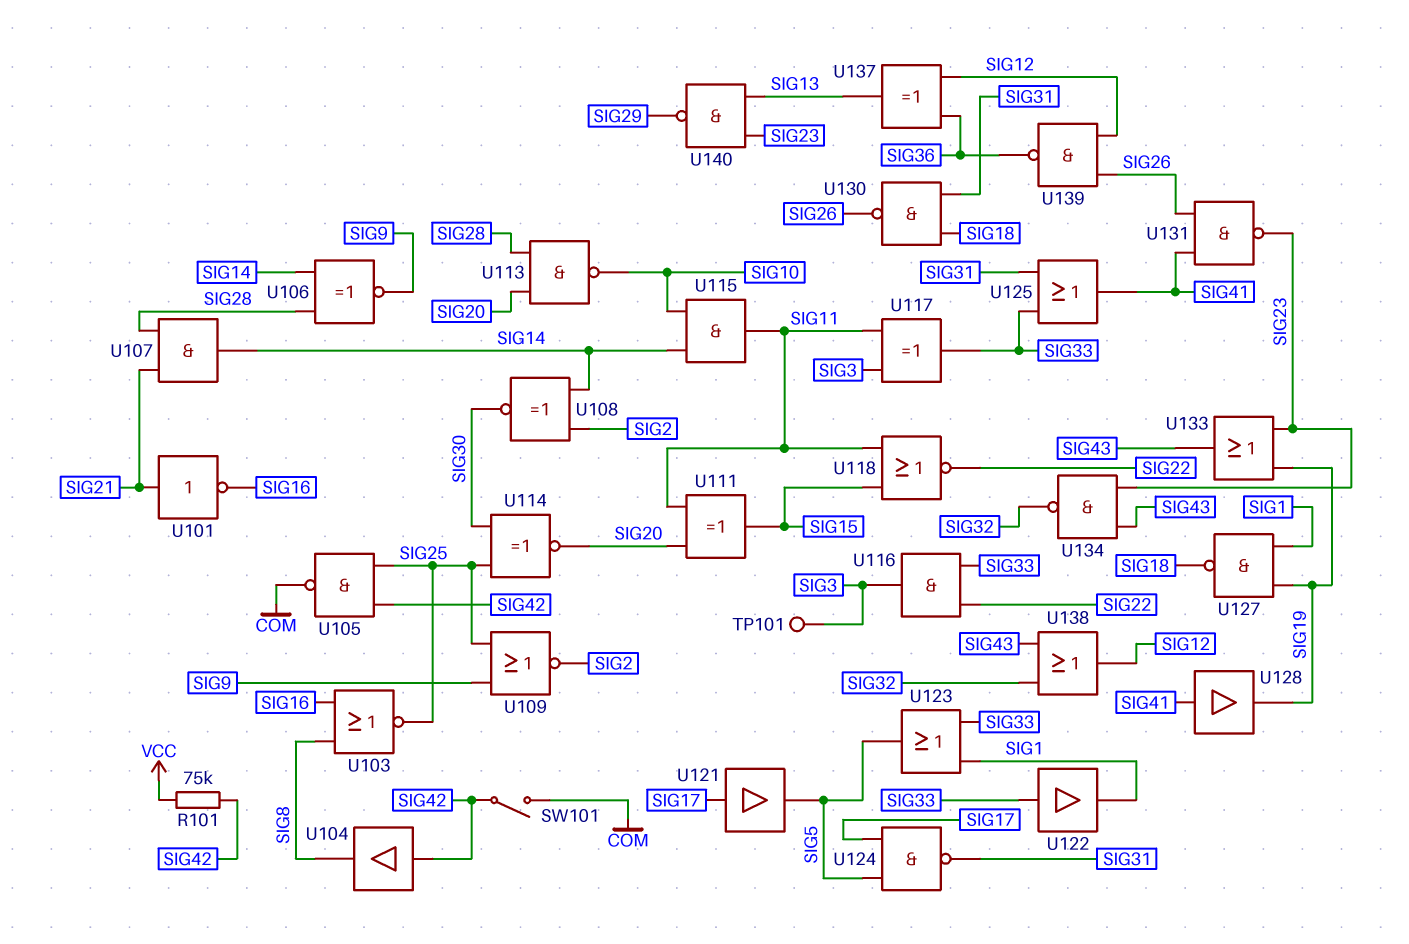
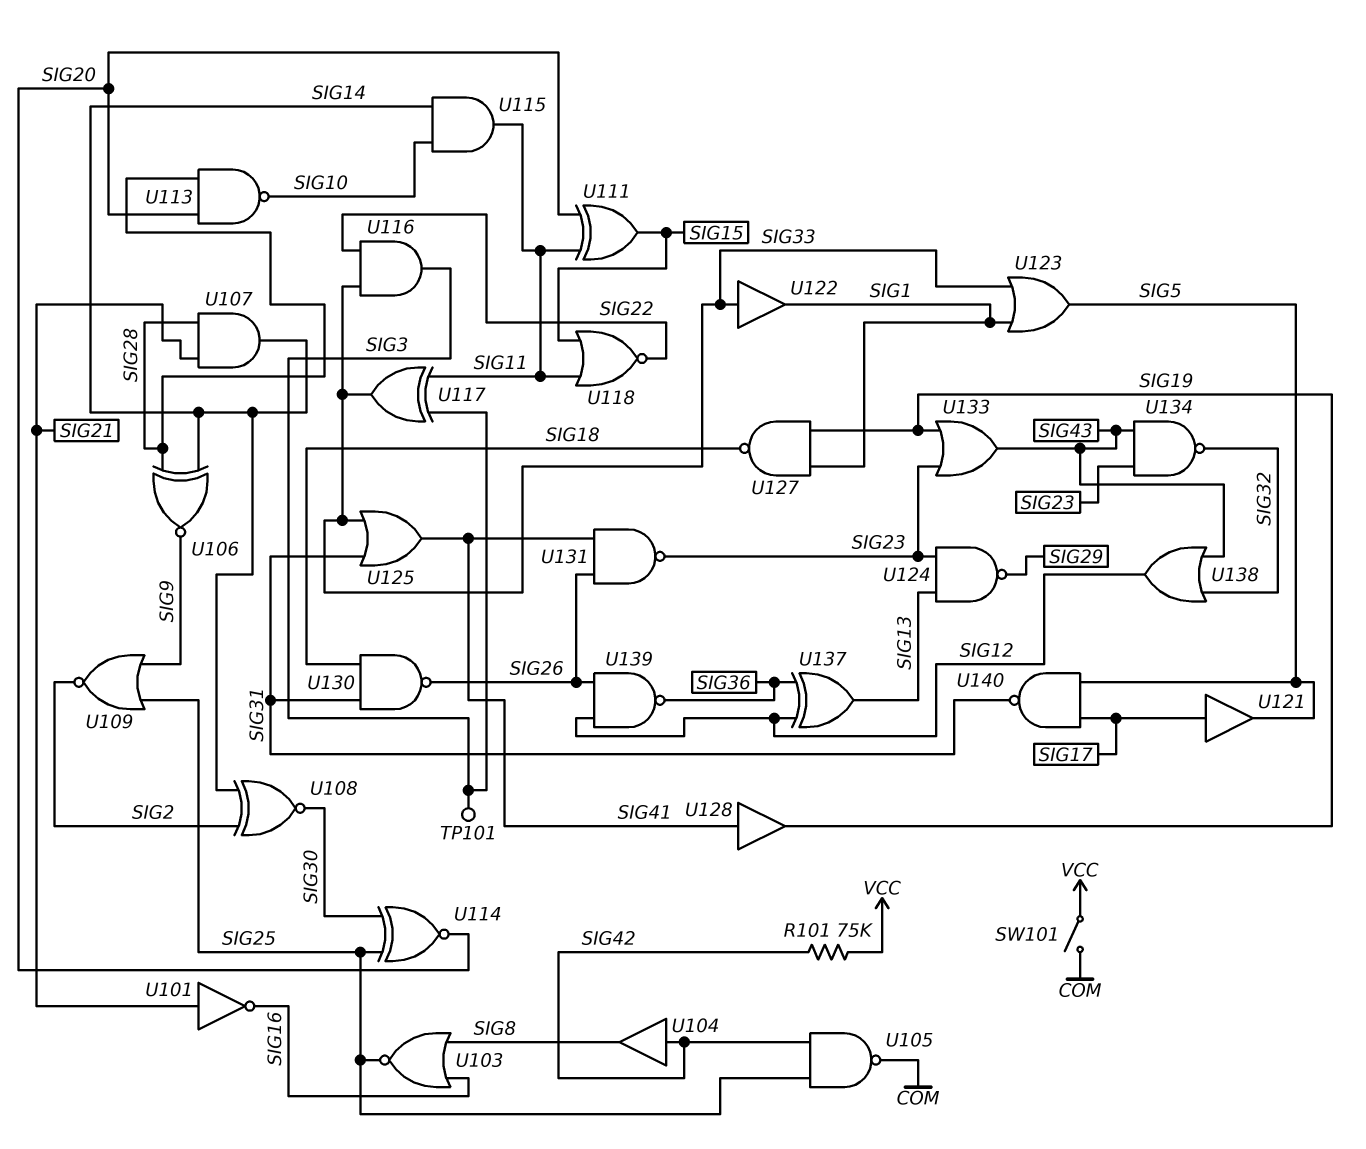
SW101: switch (COM, SIG42) -> switch (COM, VCC)
U124: NAND (in SIG5, in SIG17, out SIG31) -> NAND (in SIG13, in SIG23, out SIG29)
U140: NAND (in SIG13, in SIG23, out SIG29) -> NAND (in SIG5, in SIG17, out SIG31)

